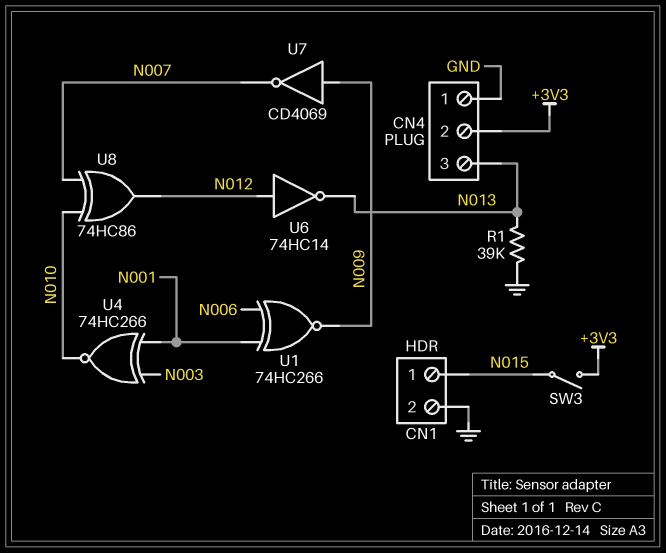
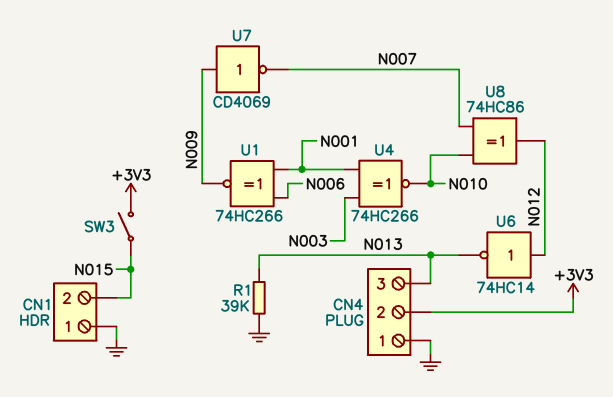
CN1 pin 1: N015 -> GND
CN1 pin 2: GND -> N015

